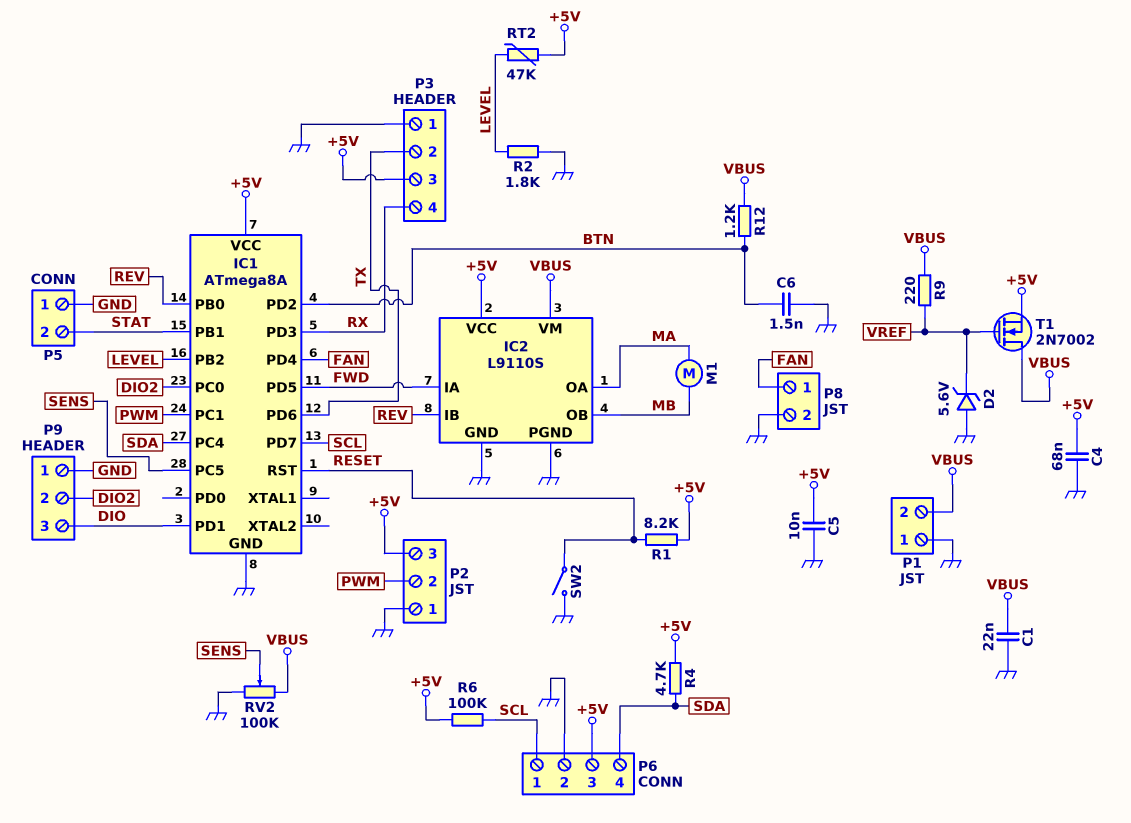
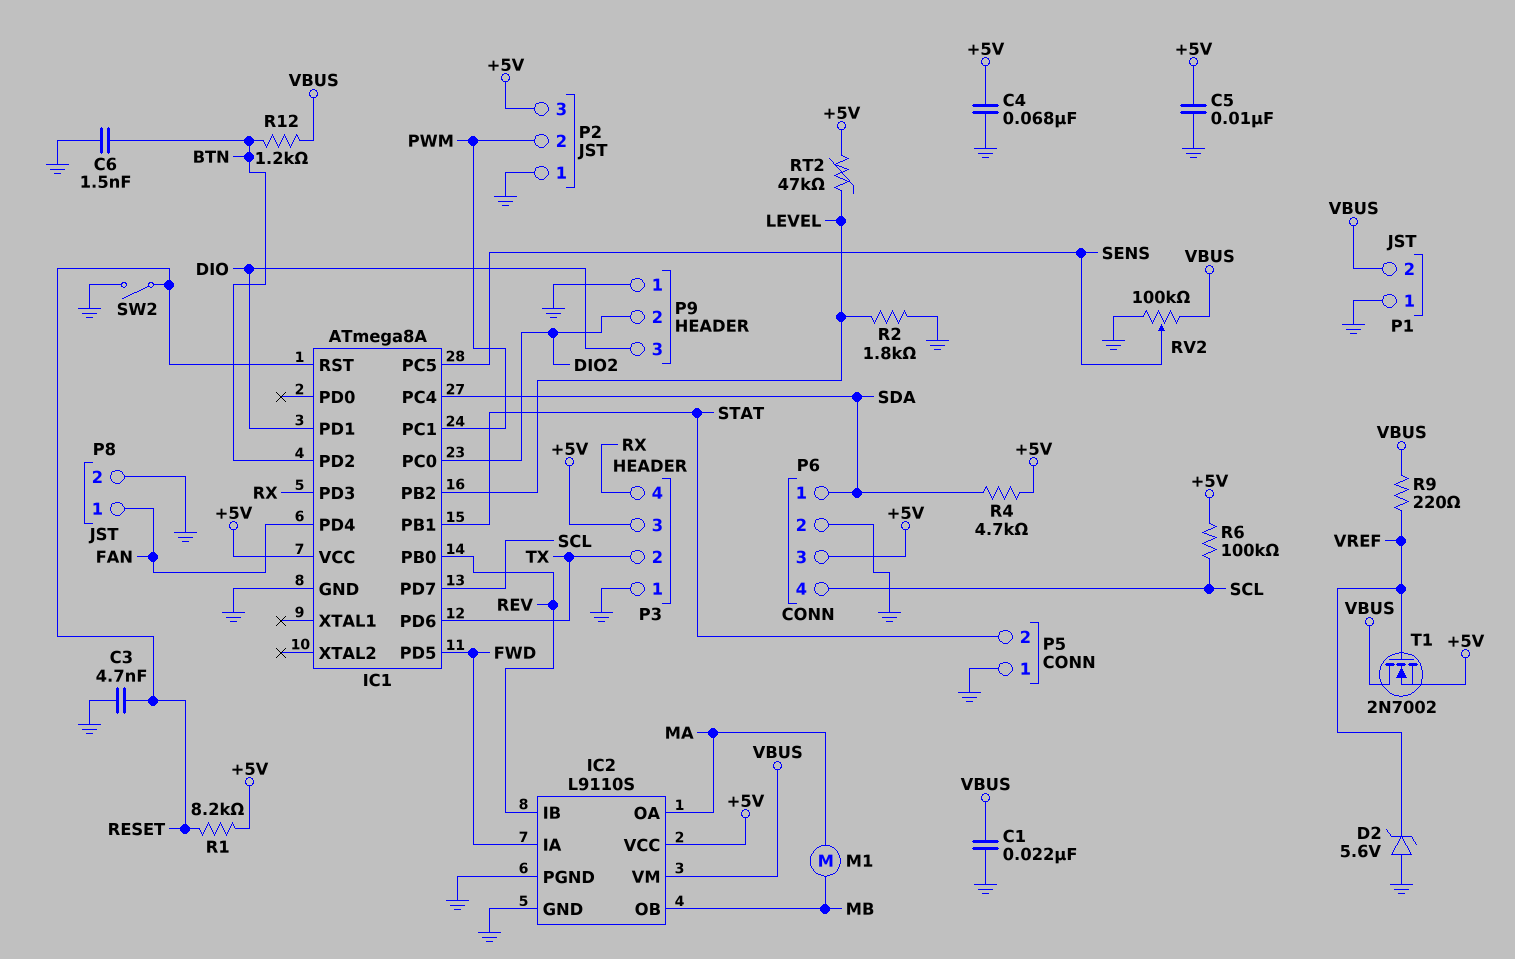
C3: none -> 4.7nF (GND, RESET)
P6 pin 1: SCL -> SDA
P6 pin 4: SDA -> SCL

